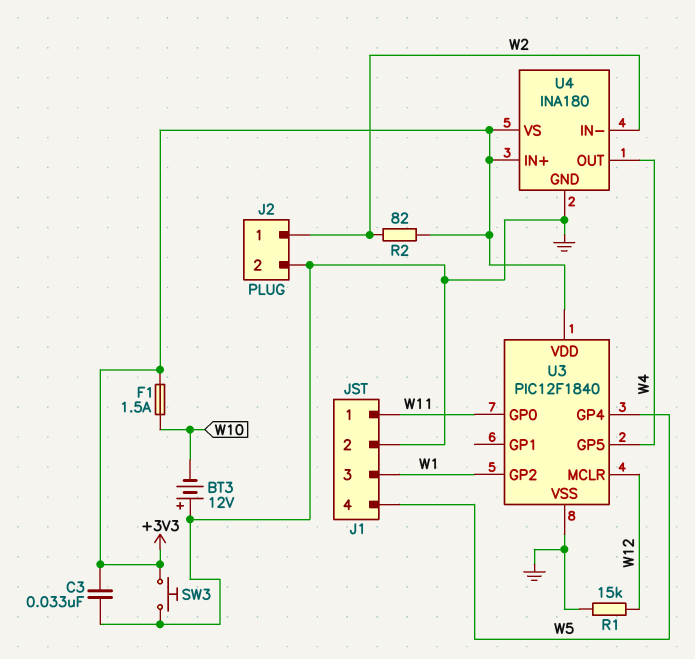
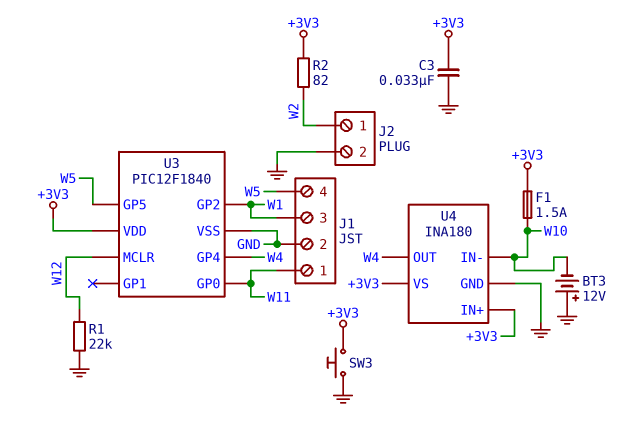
R1: 15k (GND, W12) -> 22k (GND, W12)
U3 pin GP4: W5 -> W4
U3 pin GP5: W4 -> W5
U4 pin IN-: W2 -> W10

